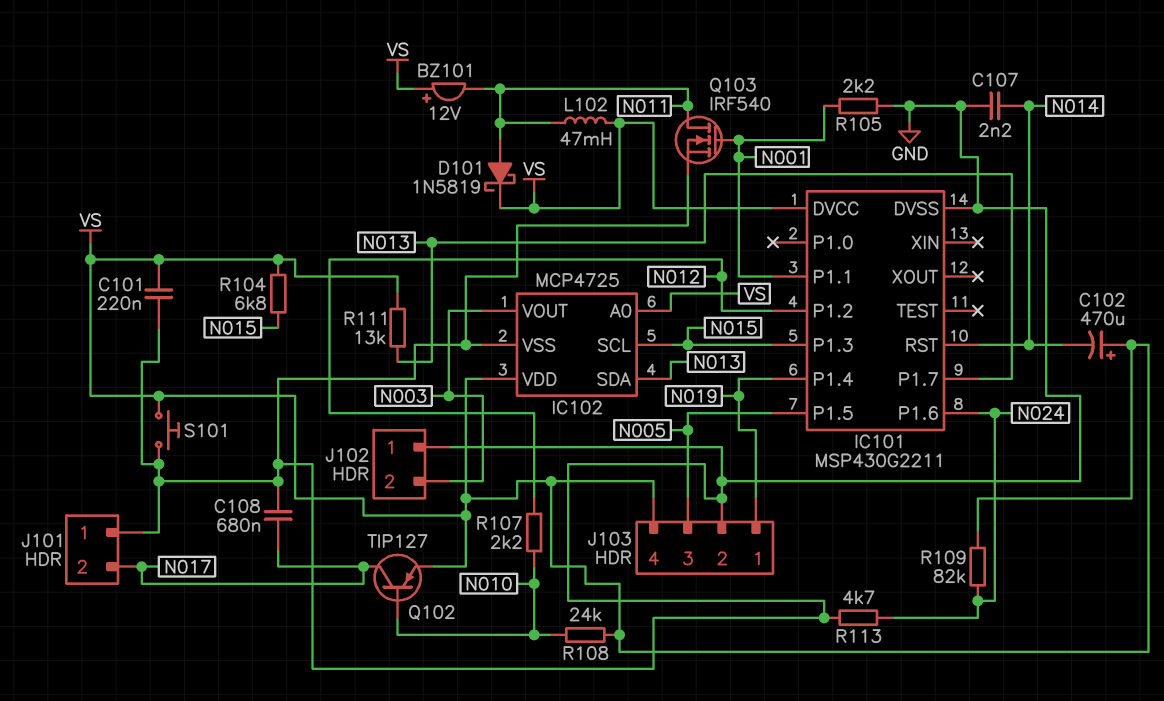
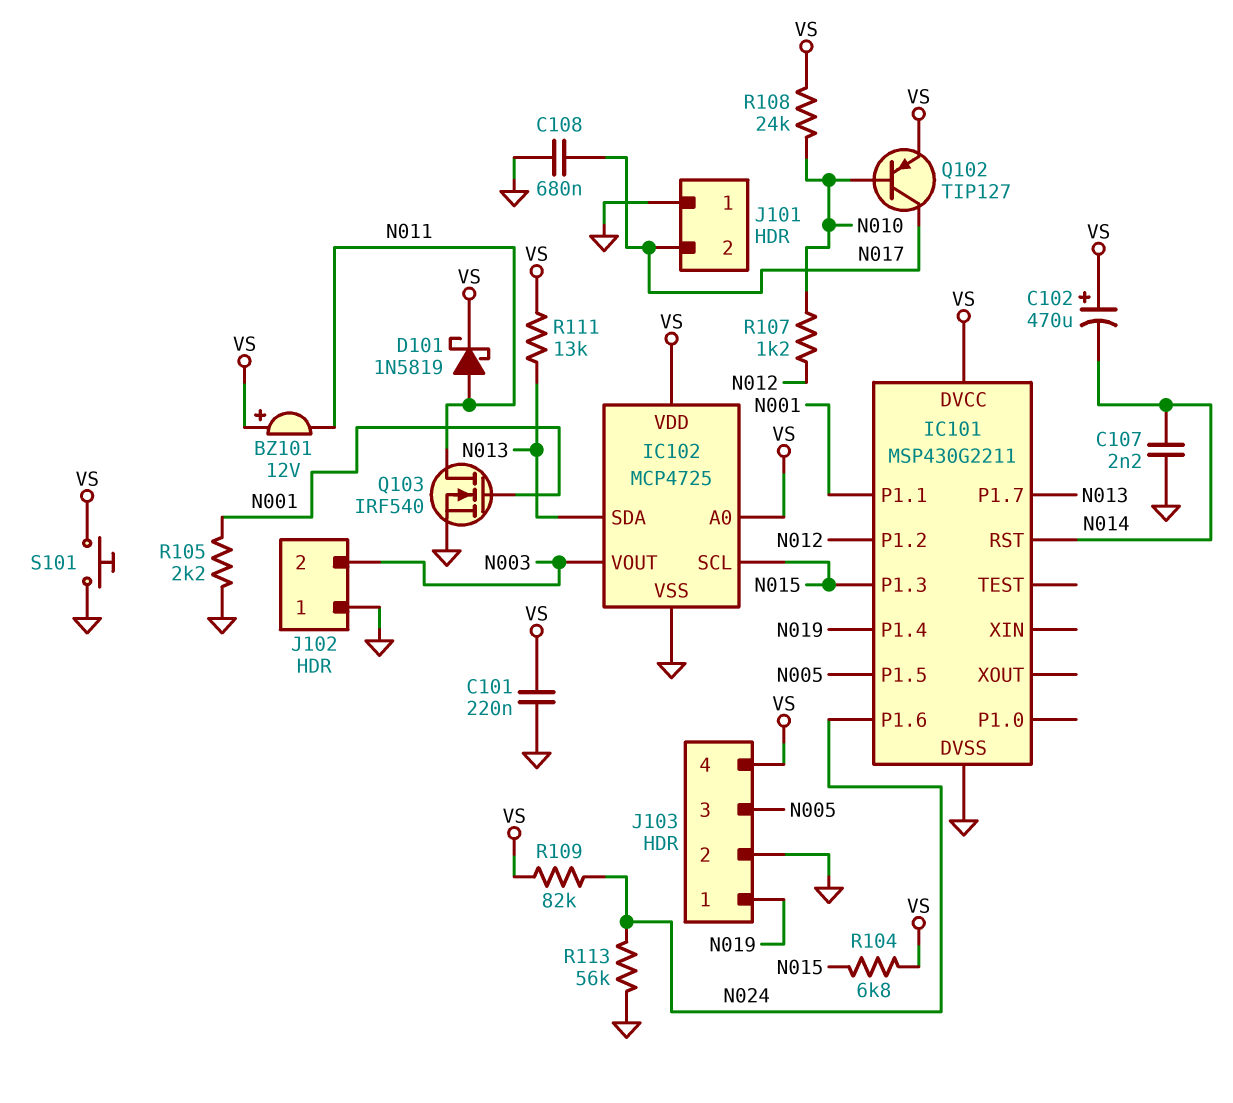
L102: 47mH (N011, VS) -> none
R107: 2.2k (N010, N012) -> 1.2k (N010, N012)
R113: 4.7k (GND, N024) -> 56k (GND, N024)

